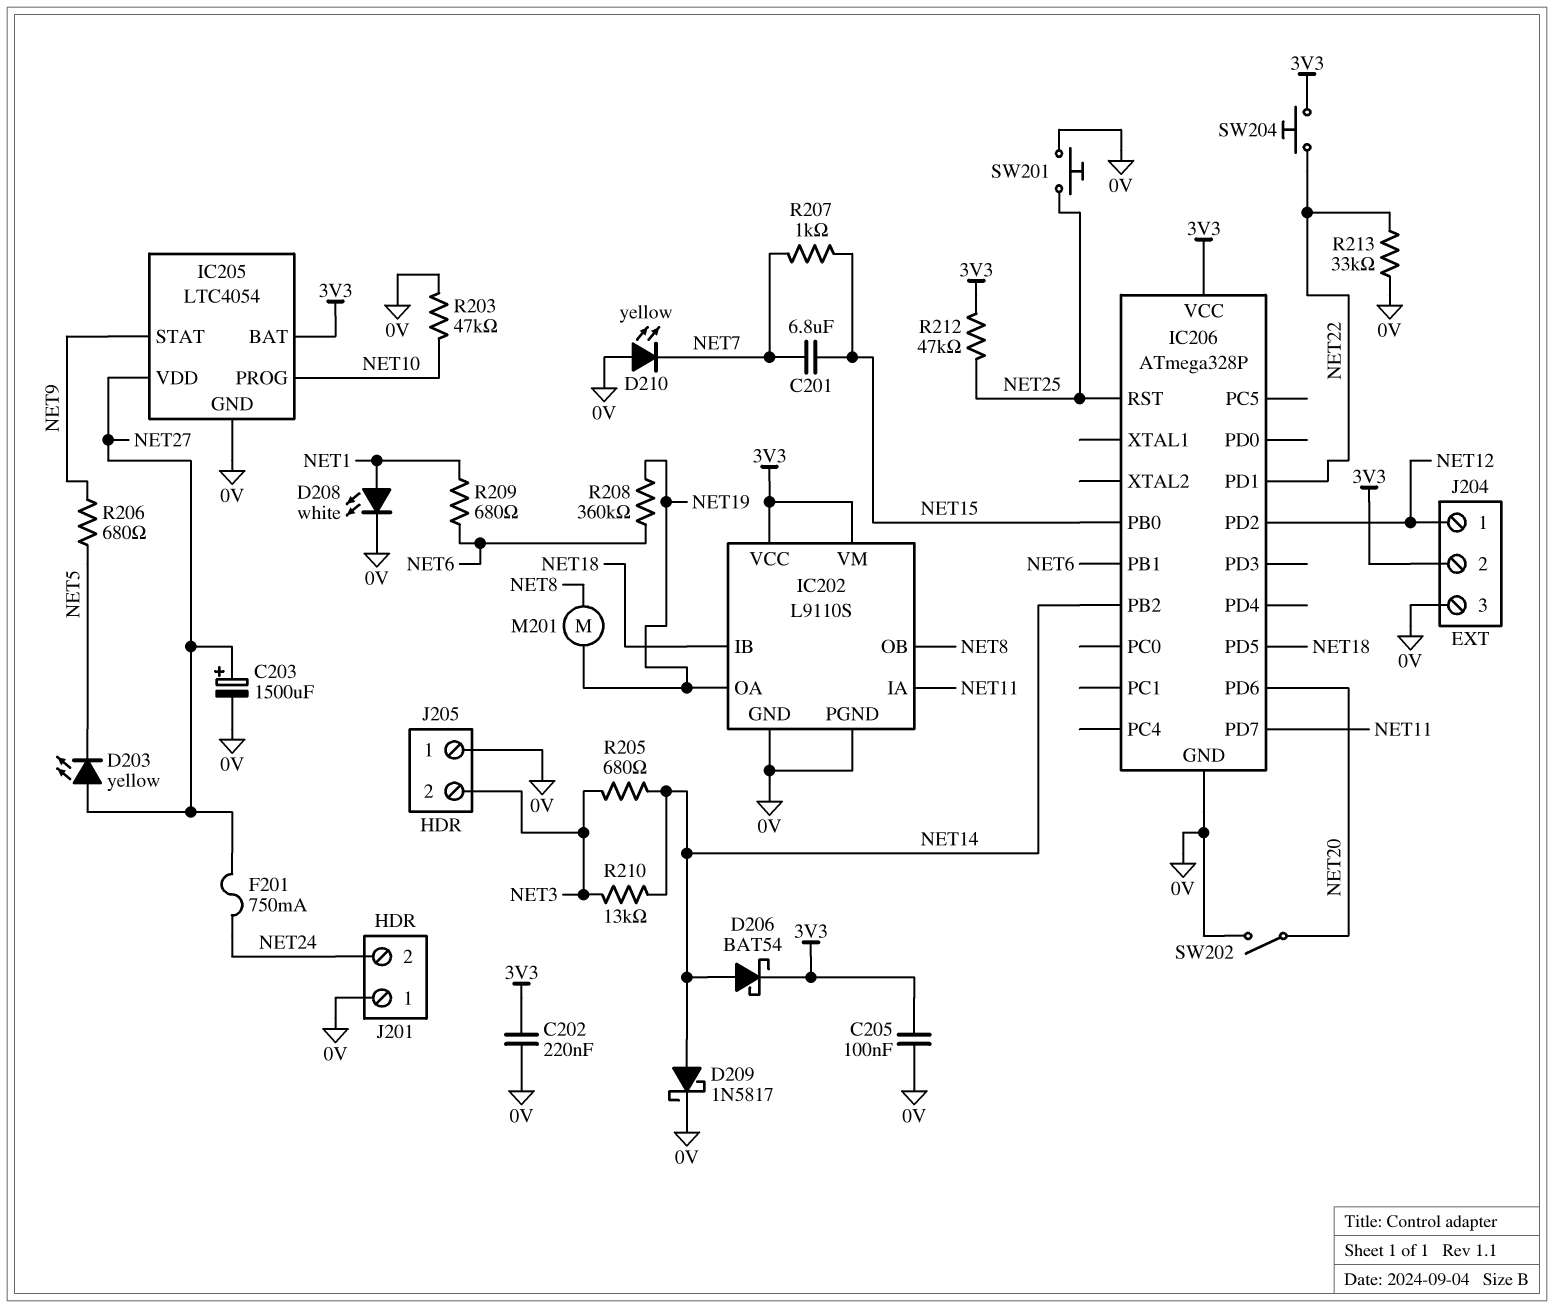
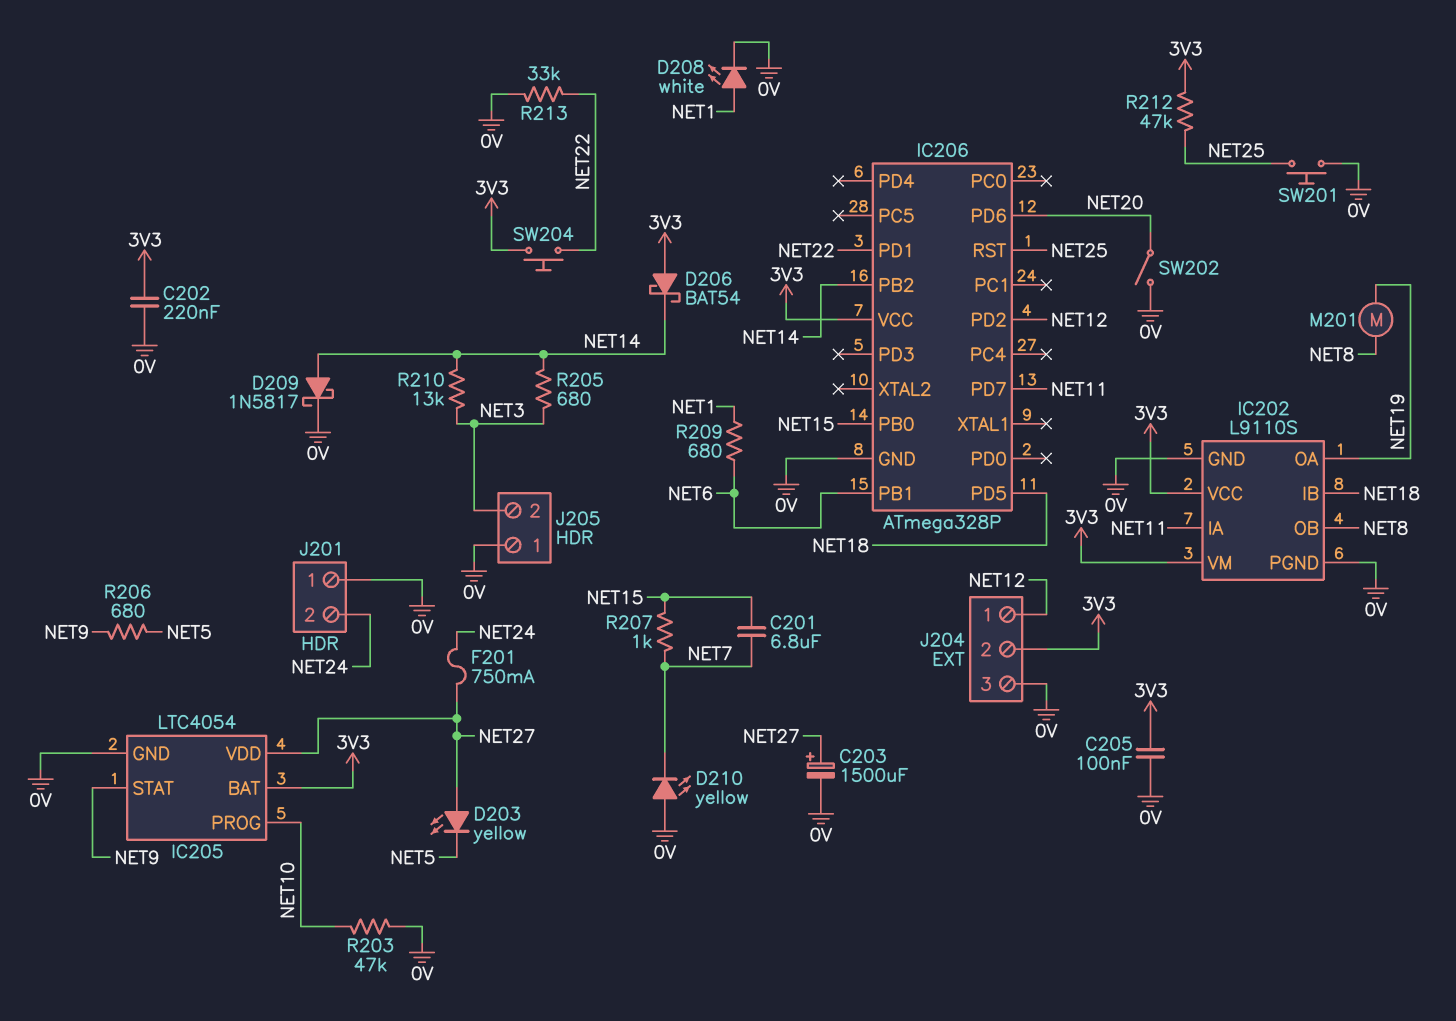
D206: schottky BAT54 (A NET14, K 3V3) -> schottky BAT54 (A 3V3, K NET14)
R208: 360k (NET6, NET19) -> none

